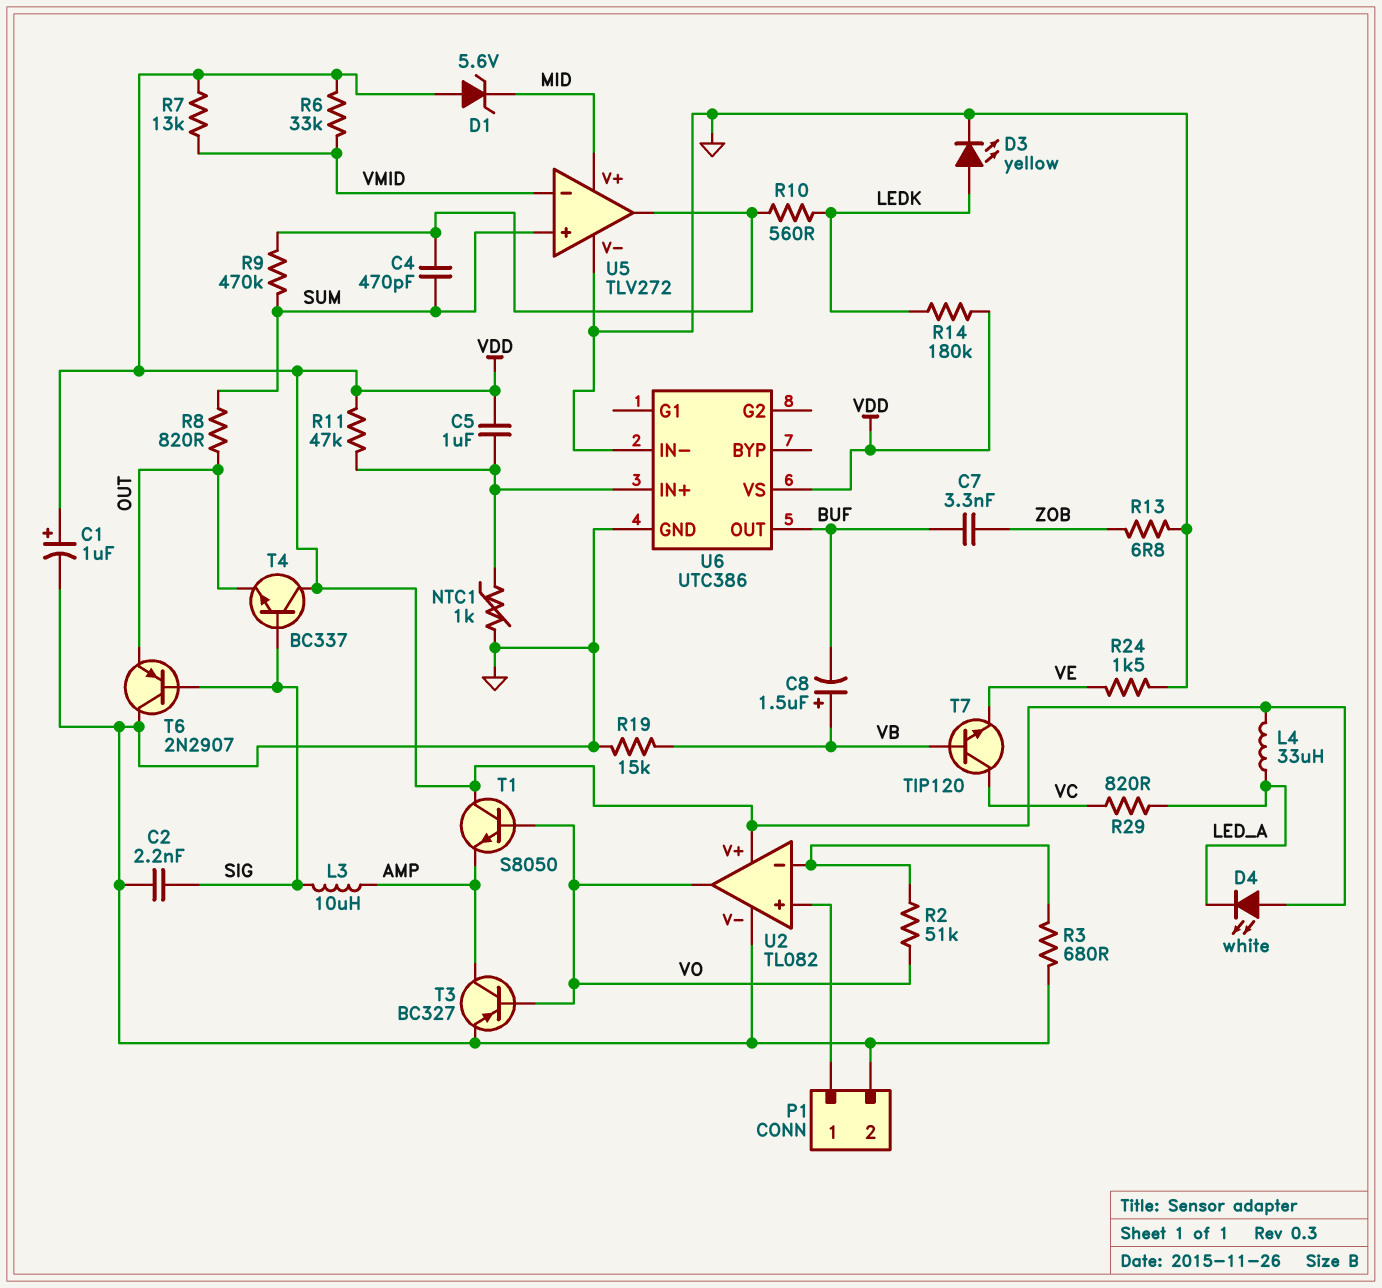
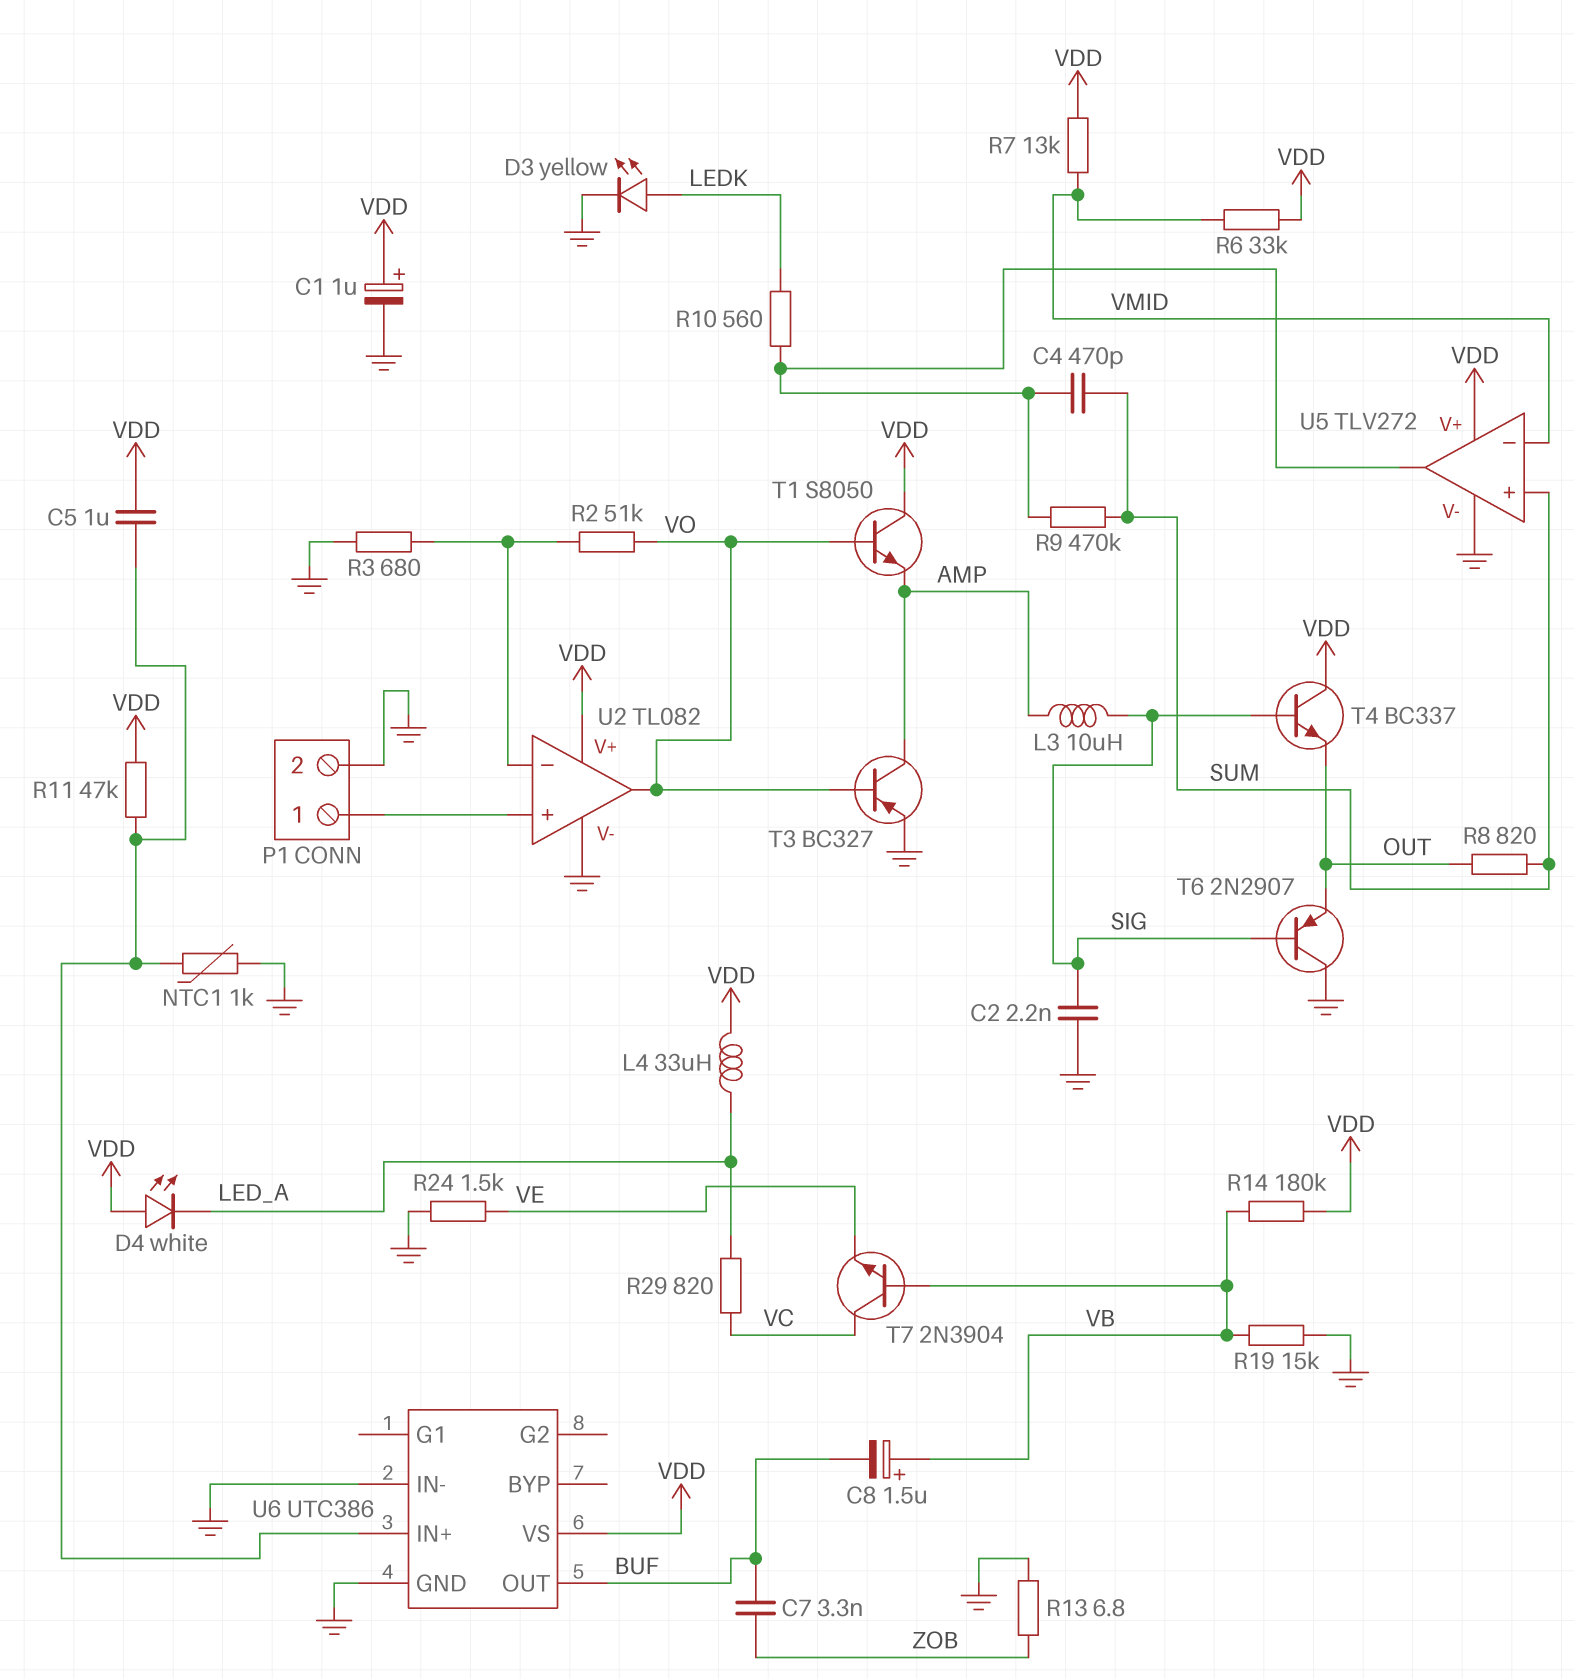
D1: zener 5.6V (A VDD, K MID) -> none
R14: 180k (LEDK, VDD) -> 180k (VB, VDD)
T7: NPN TIP120 (B VB, C VC, E VE) -> NPN 2N3904 (B VB, C VC, E VE)
U5 pin V+: MID -> VDD

